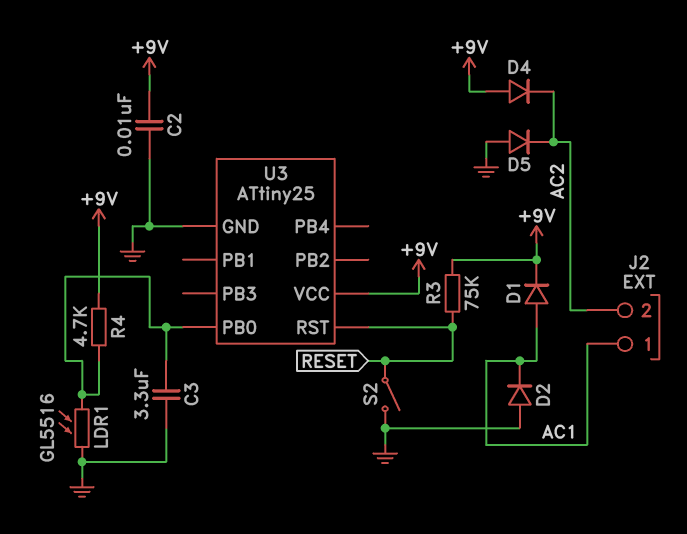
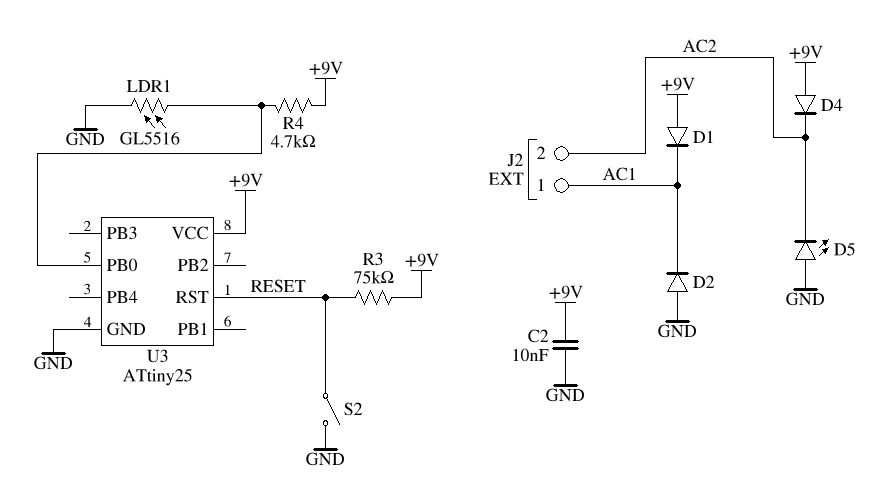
C3: 3.3uF (GND, U3/PB0) -> none
D1: diode (A AC1, K +9V) -> diode (A +9V, K AC1)
D5: diode (A GND, K AC2) -> LED (A GND, K AC2)

